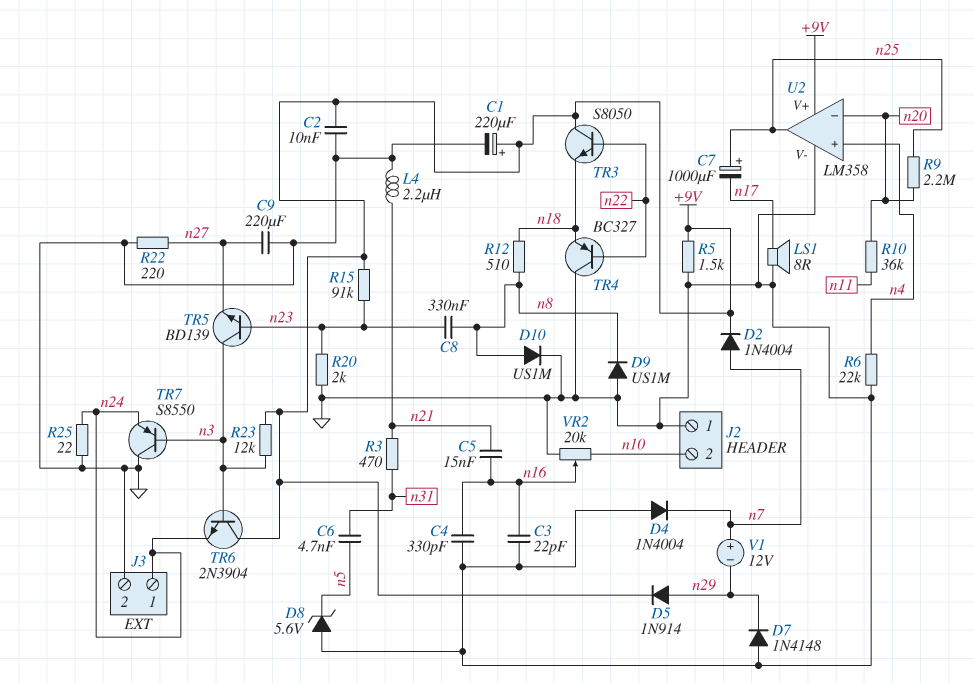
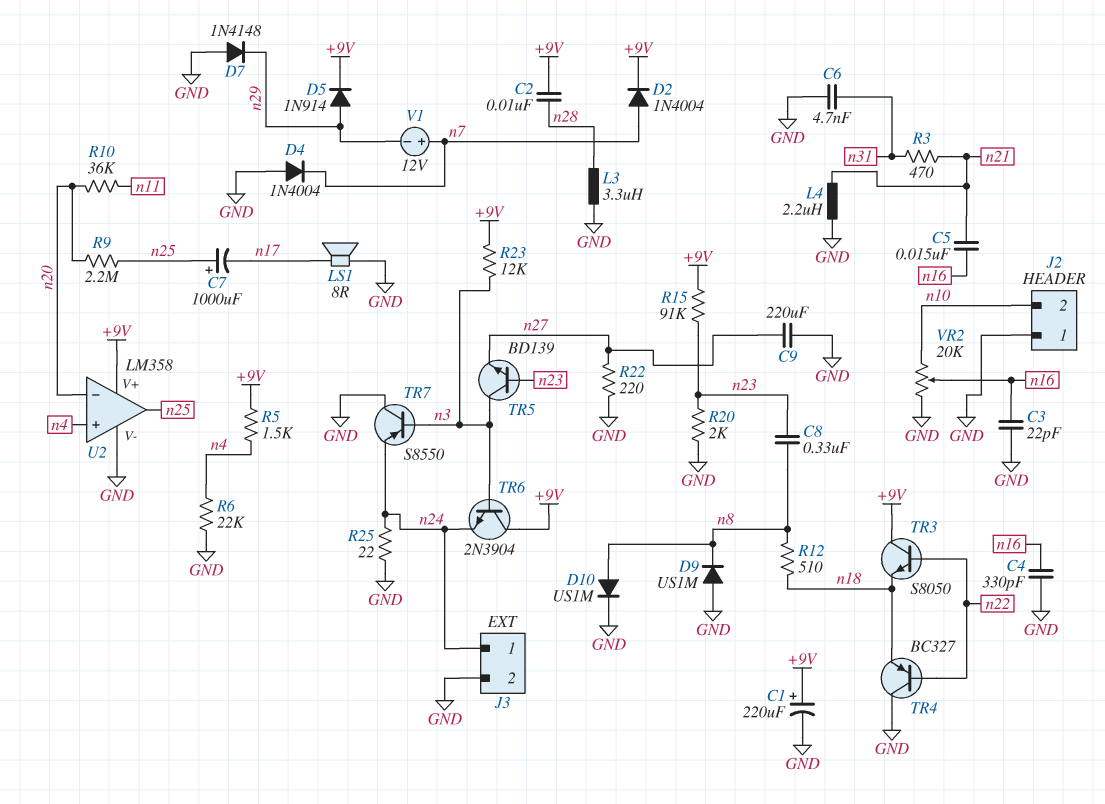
C2: 10nF (+9V, GND) -> 10nF (+9V, n28)
C6: 4.7nF (n5, n31) -> 4.7nF (GND, n31)
D8: zener 5.6V (A GND, K n5) -> none
L3: none -> 3.3uH (GND, n28)
R5: 1.5k (+9V, GND) -> 1.5k (+9V, n4)

